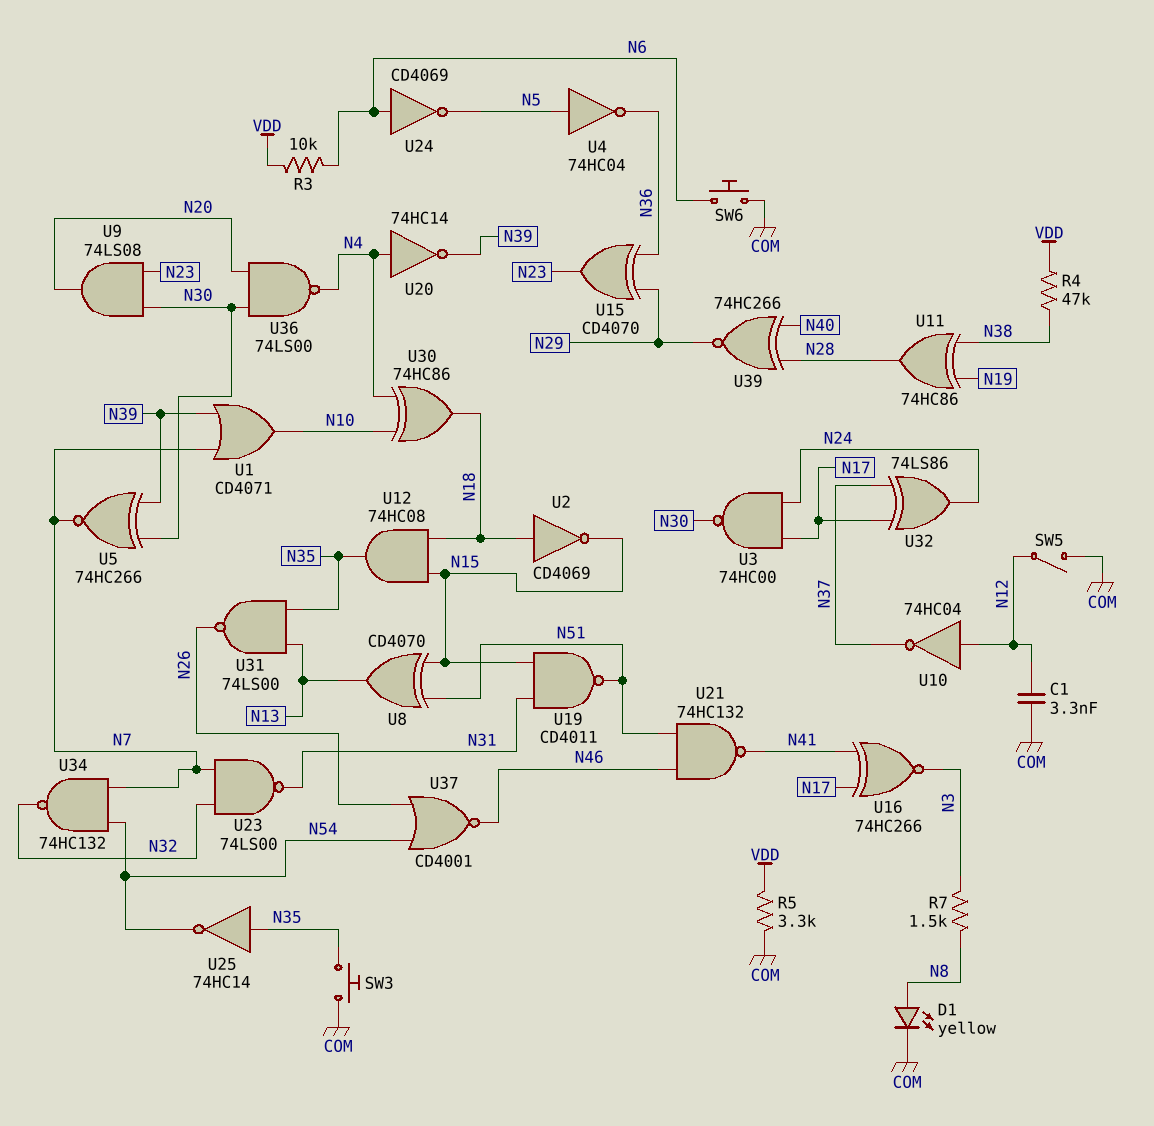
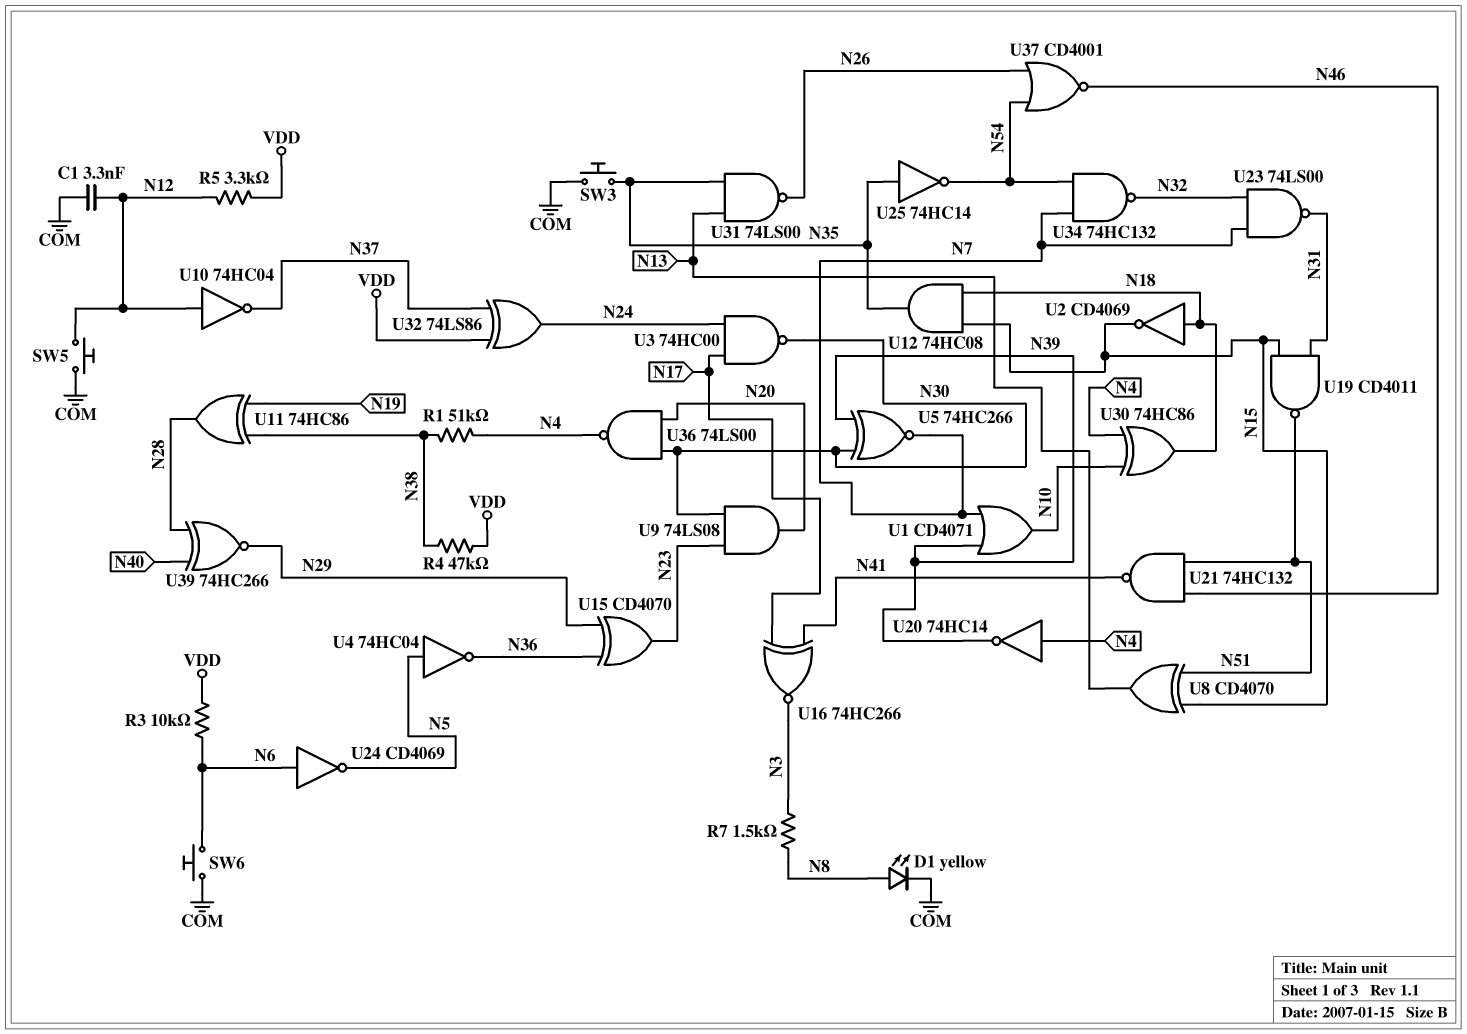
R1: none -> 51k (N4, N38)
R5: 3.3k (COM, VDD) -> 3.3k (N12, VDD)
SW5: switch (COM, N12) -> button (COM, N12)
U32: XOR 74LS86 (in N17, in N37, out N24) -> XOR 74LS86 (in N37, in VDD, out N24)

